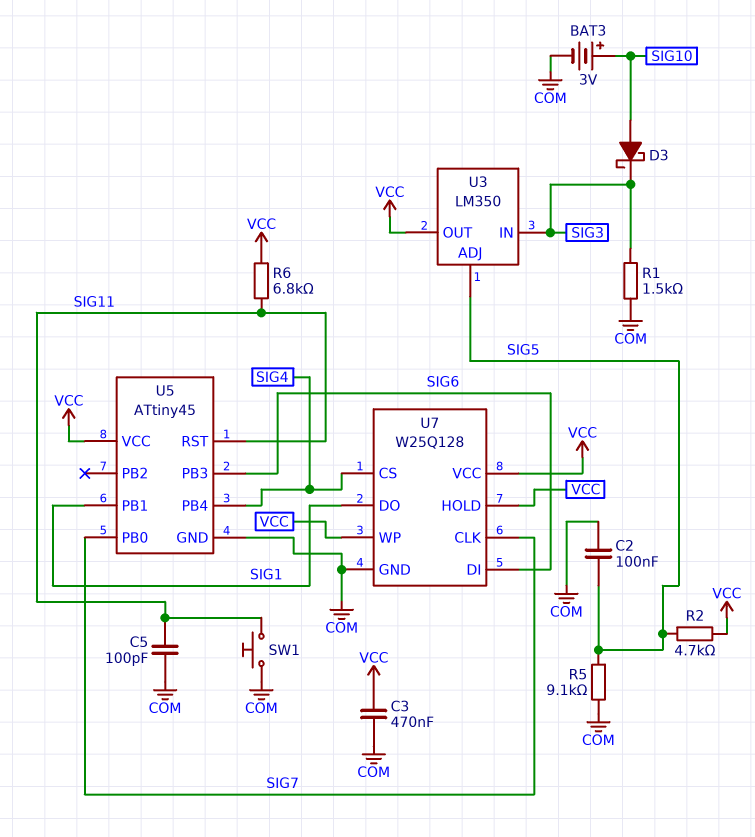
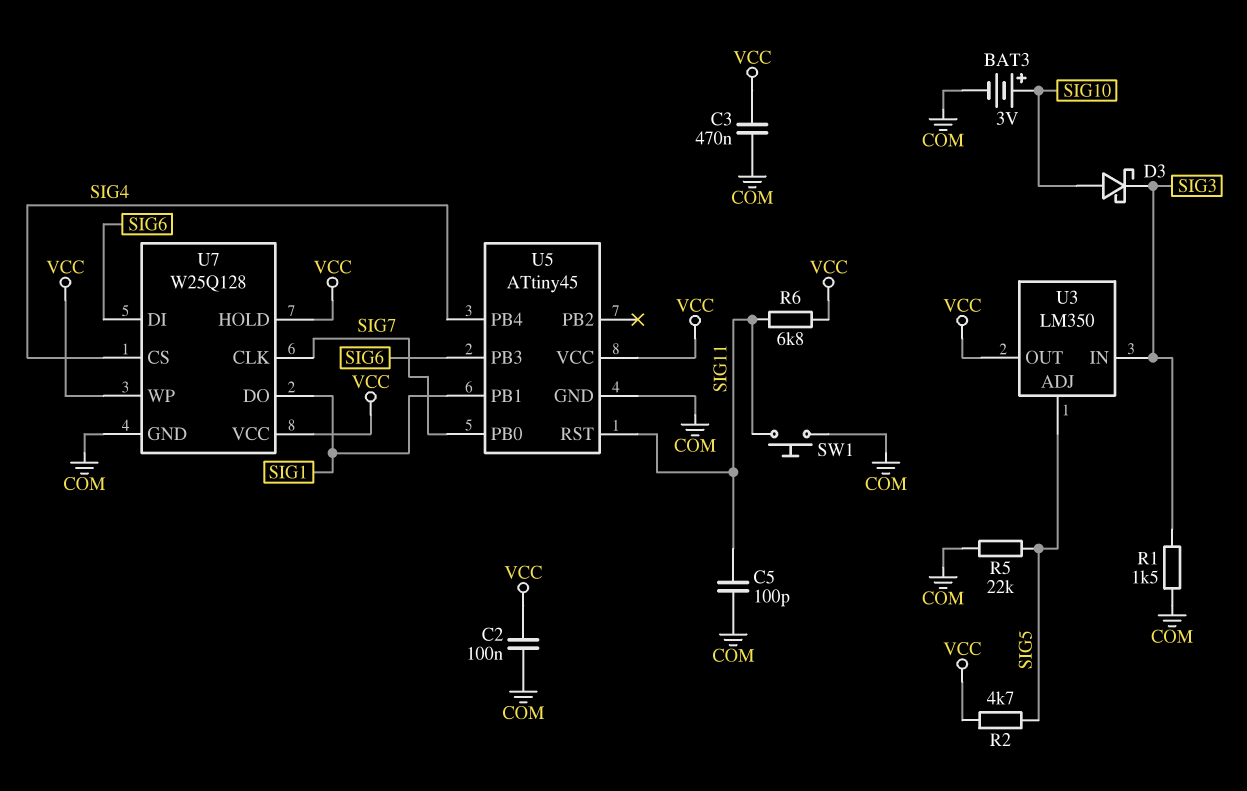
C2: 100nF (COM, SIG5) -> 100nF (COM, VCC)
R5: 9.1k (COM, SIG5) -> 22k (COM, SIG5)

